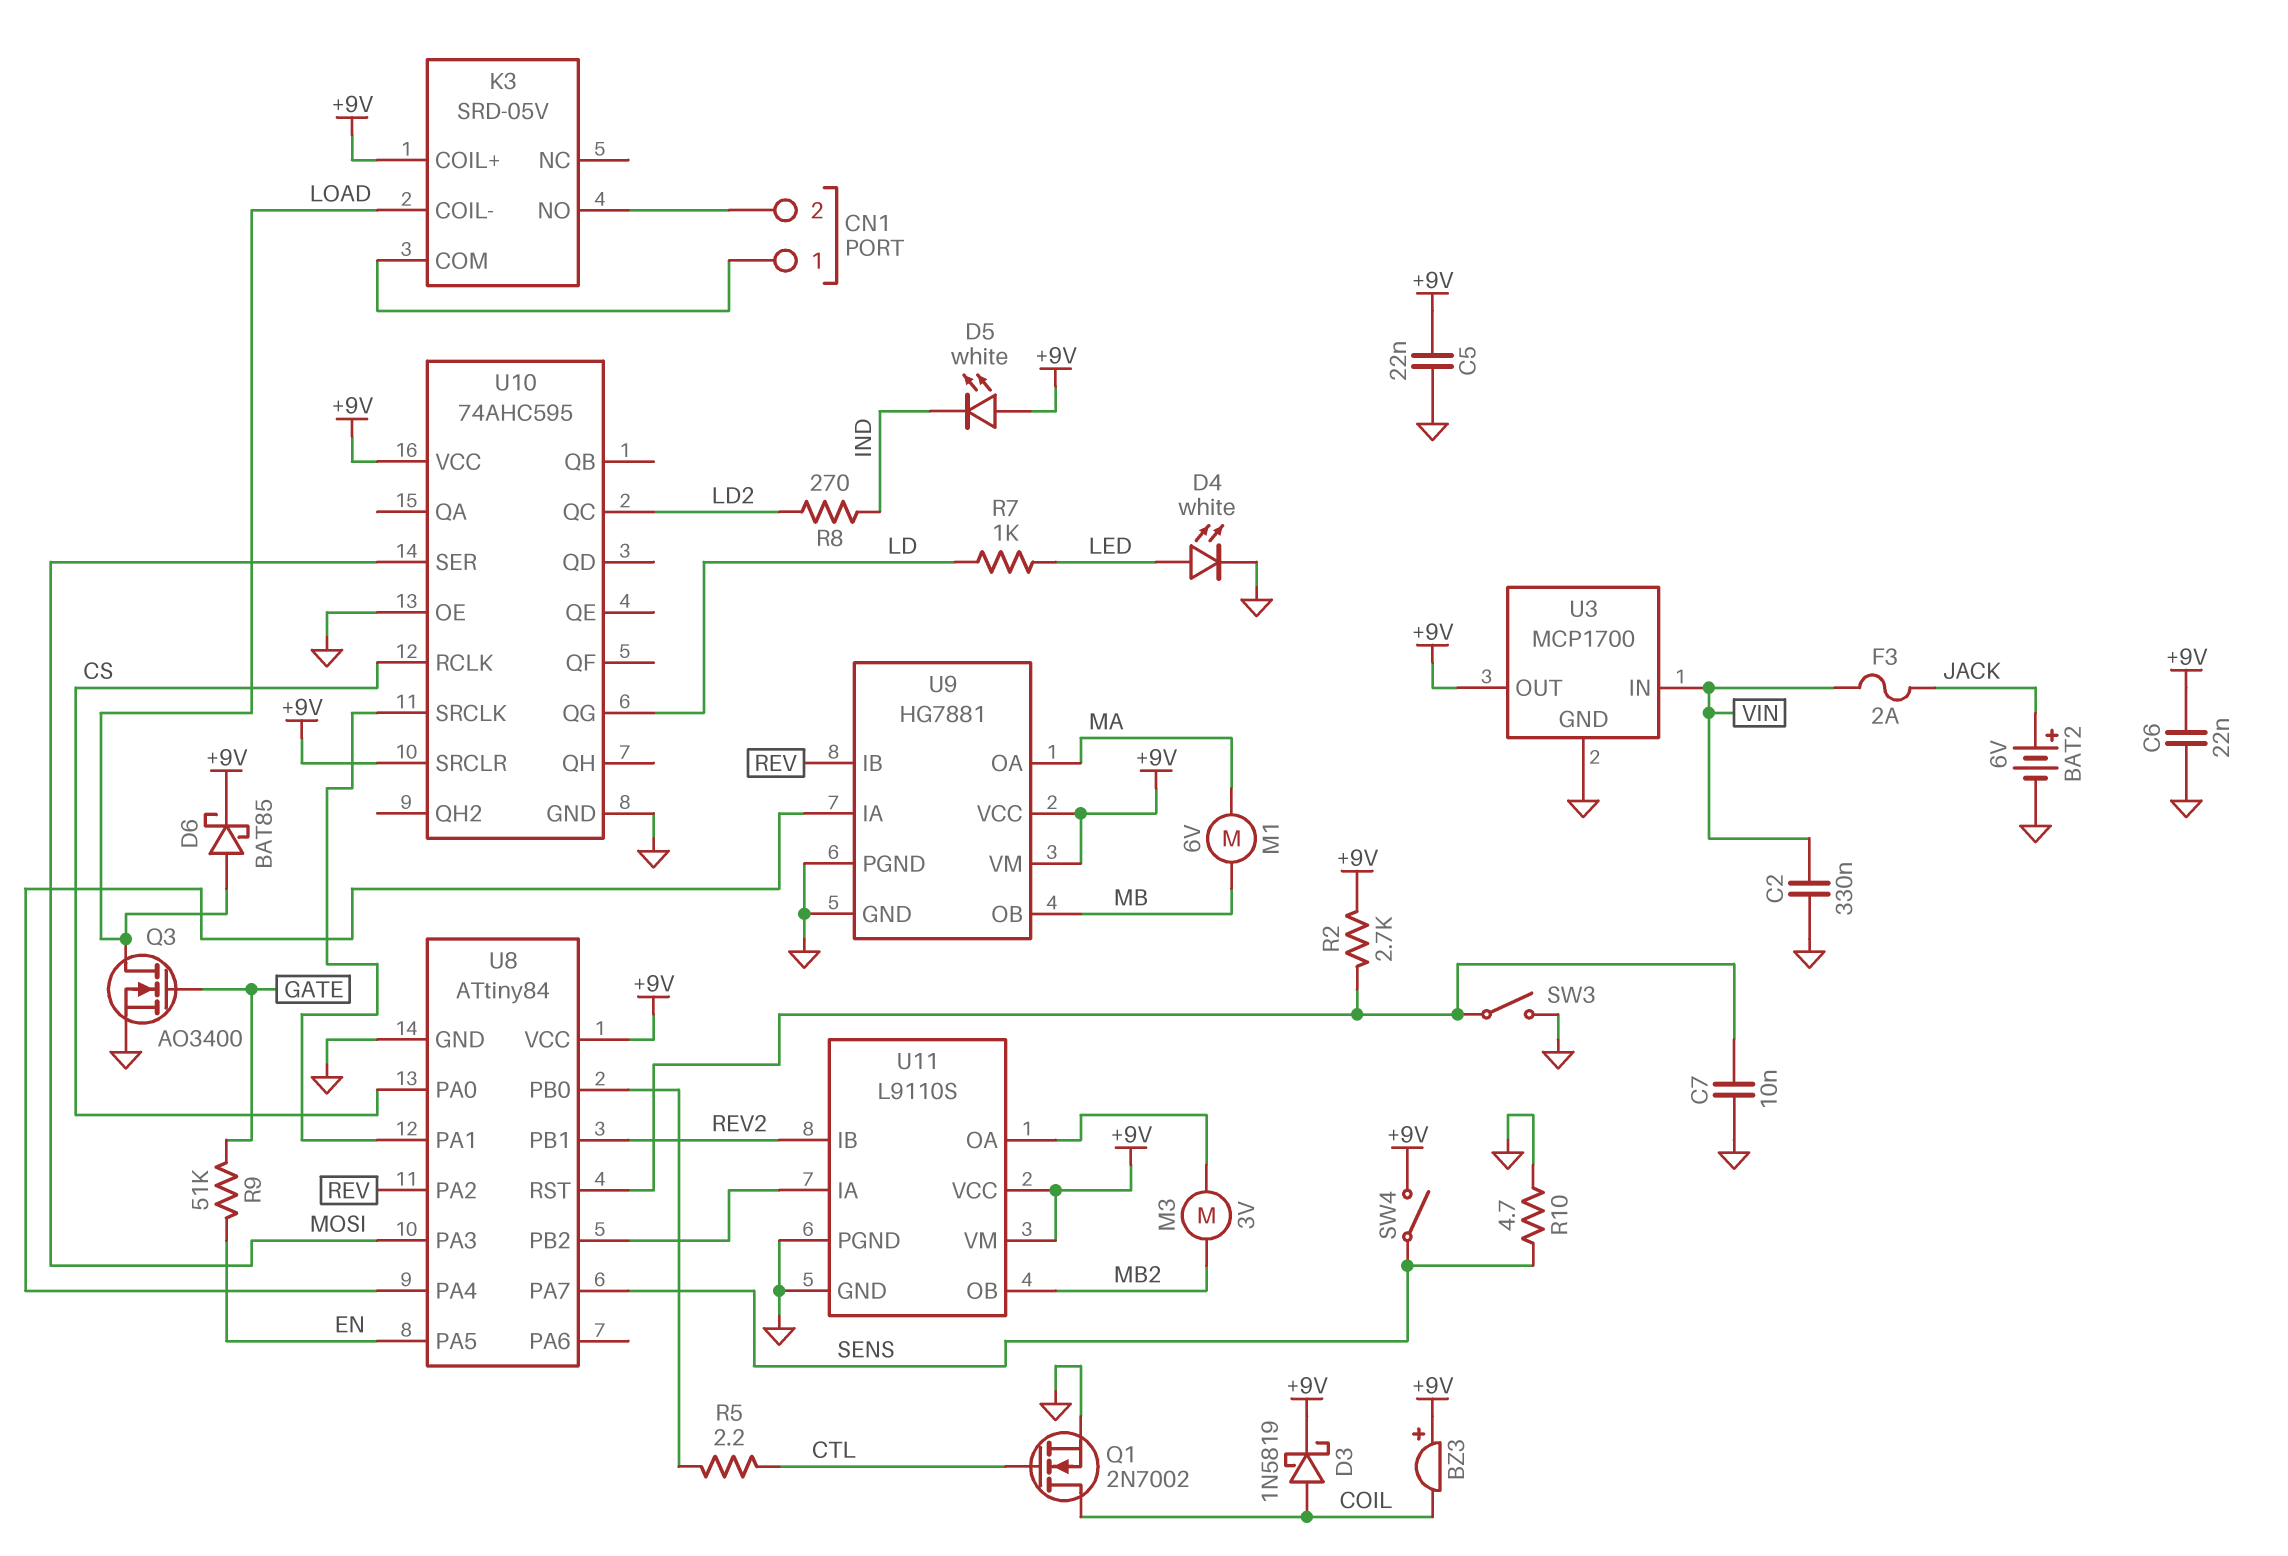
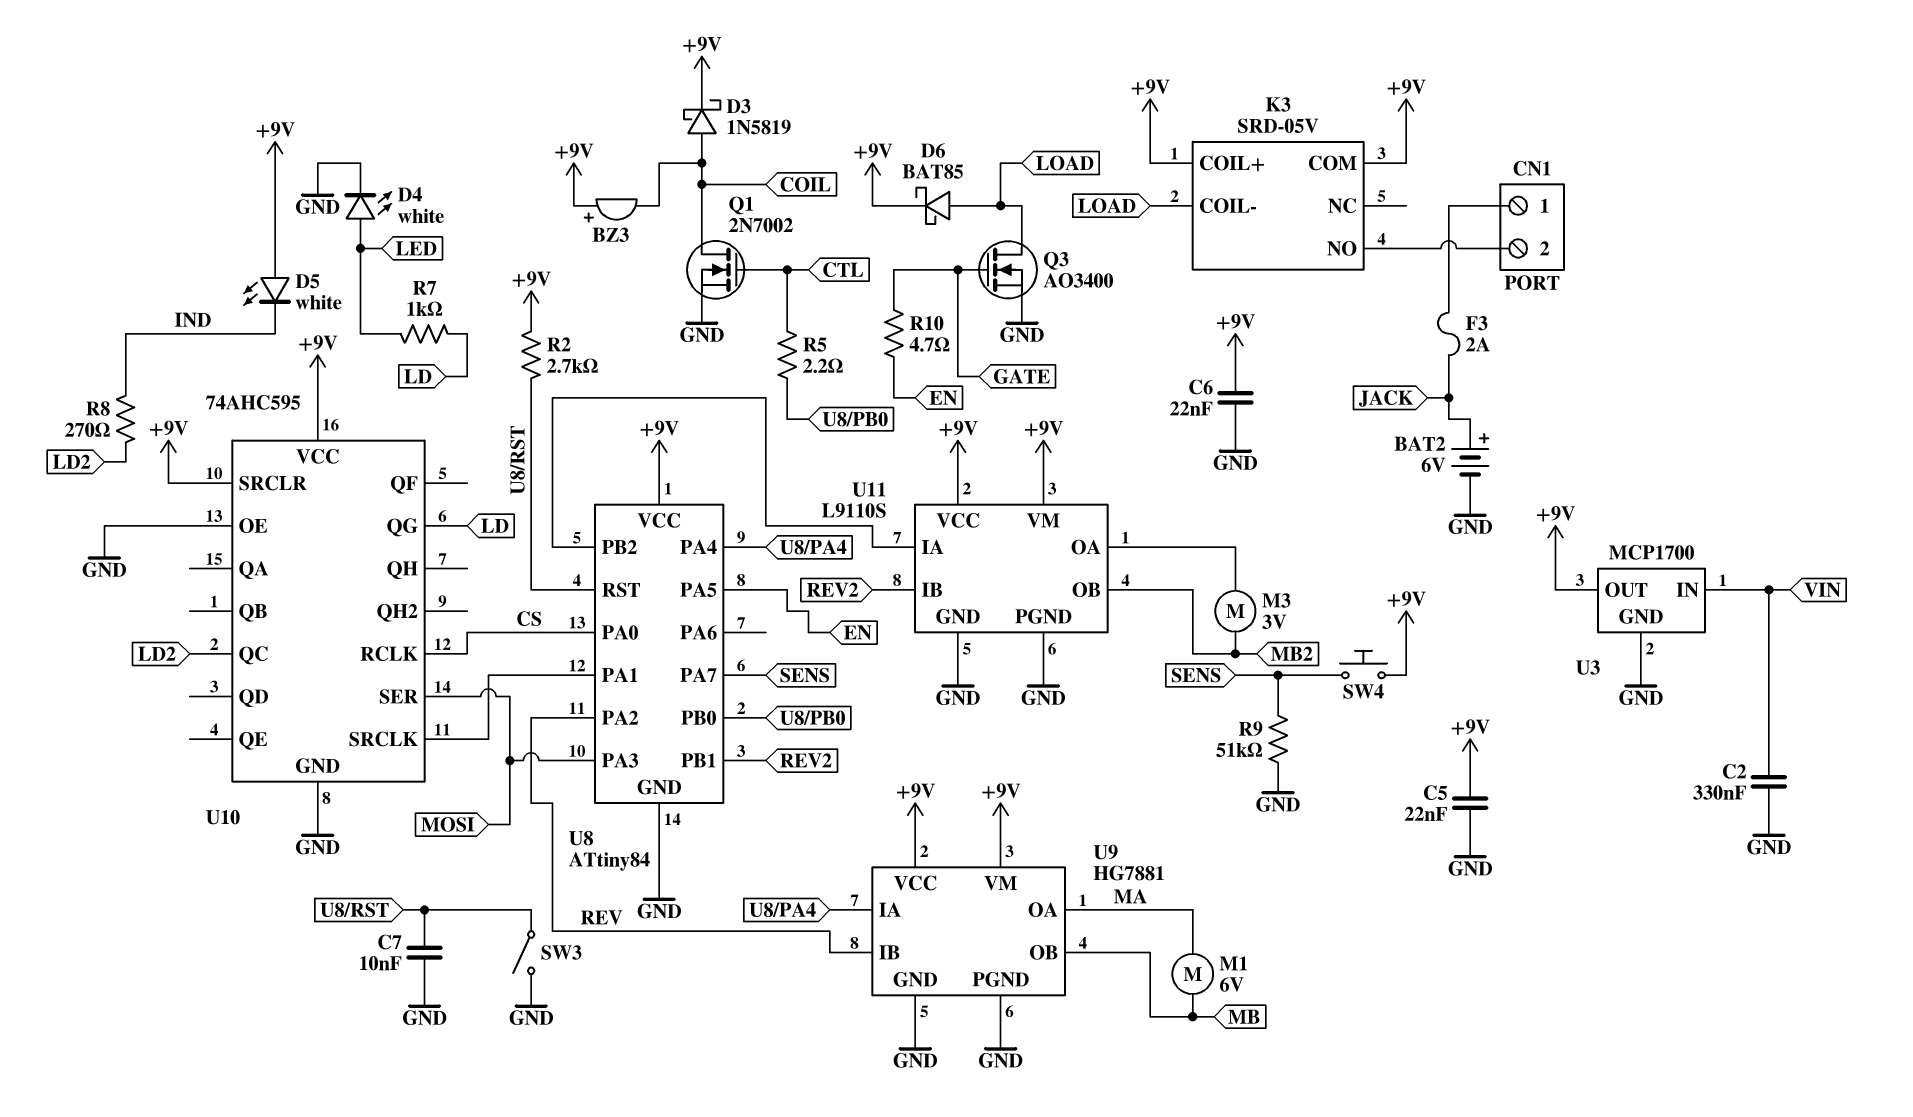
F3: 2A (JACK, VIN) -> 2A (CN1/1, JACK)
K3 pin COM: CN1/1 -> +9V
R9: 51k (EN, GATE) -> 51k (GND, SENS)
R10: 4.7 (GND, SENS) -> 4.7 (EN, GATE)
SW4: switch (+9V, SENS) -> button (+9V, SENS)

